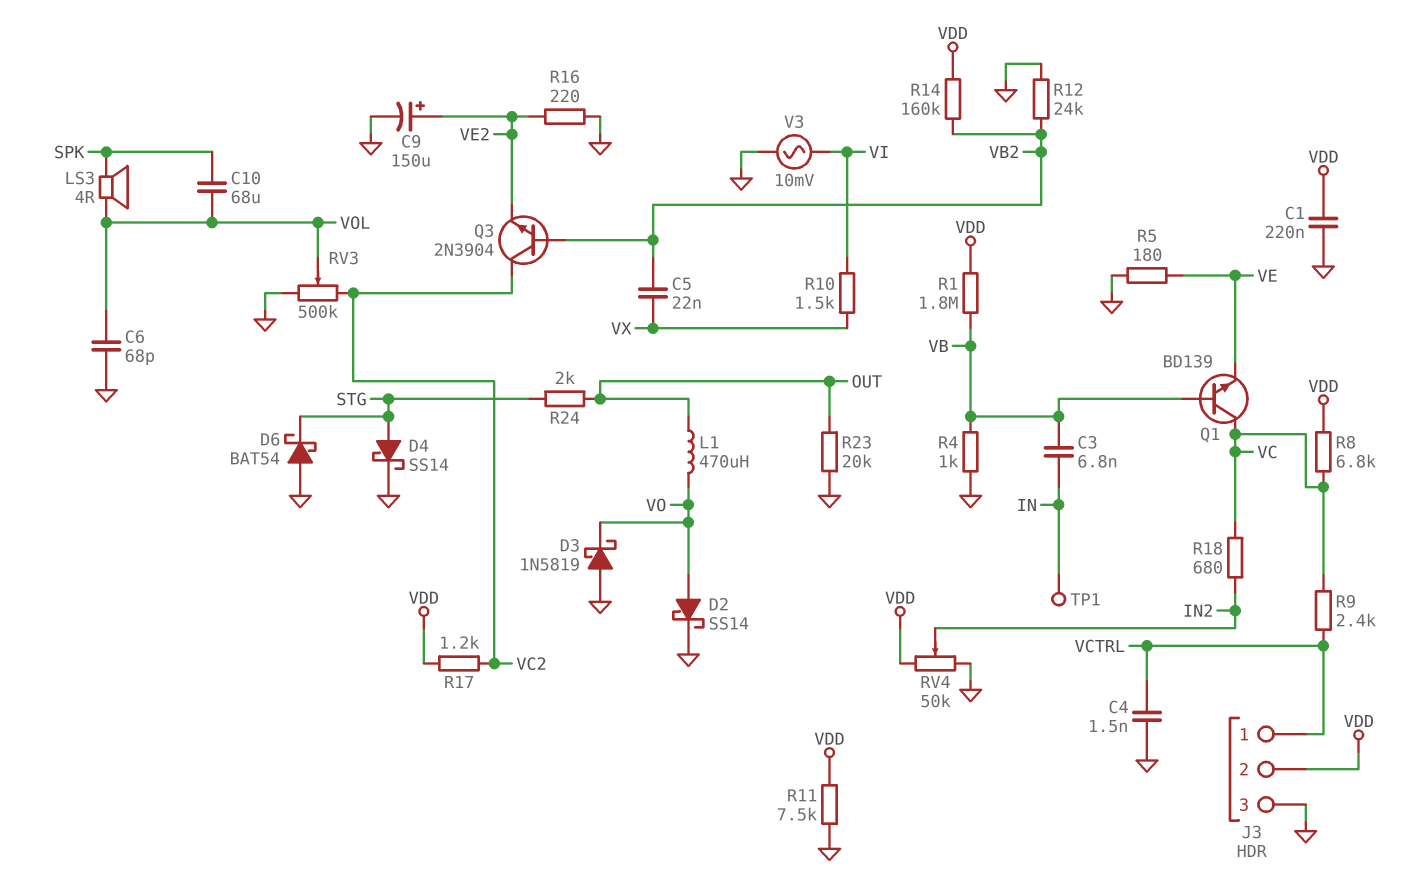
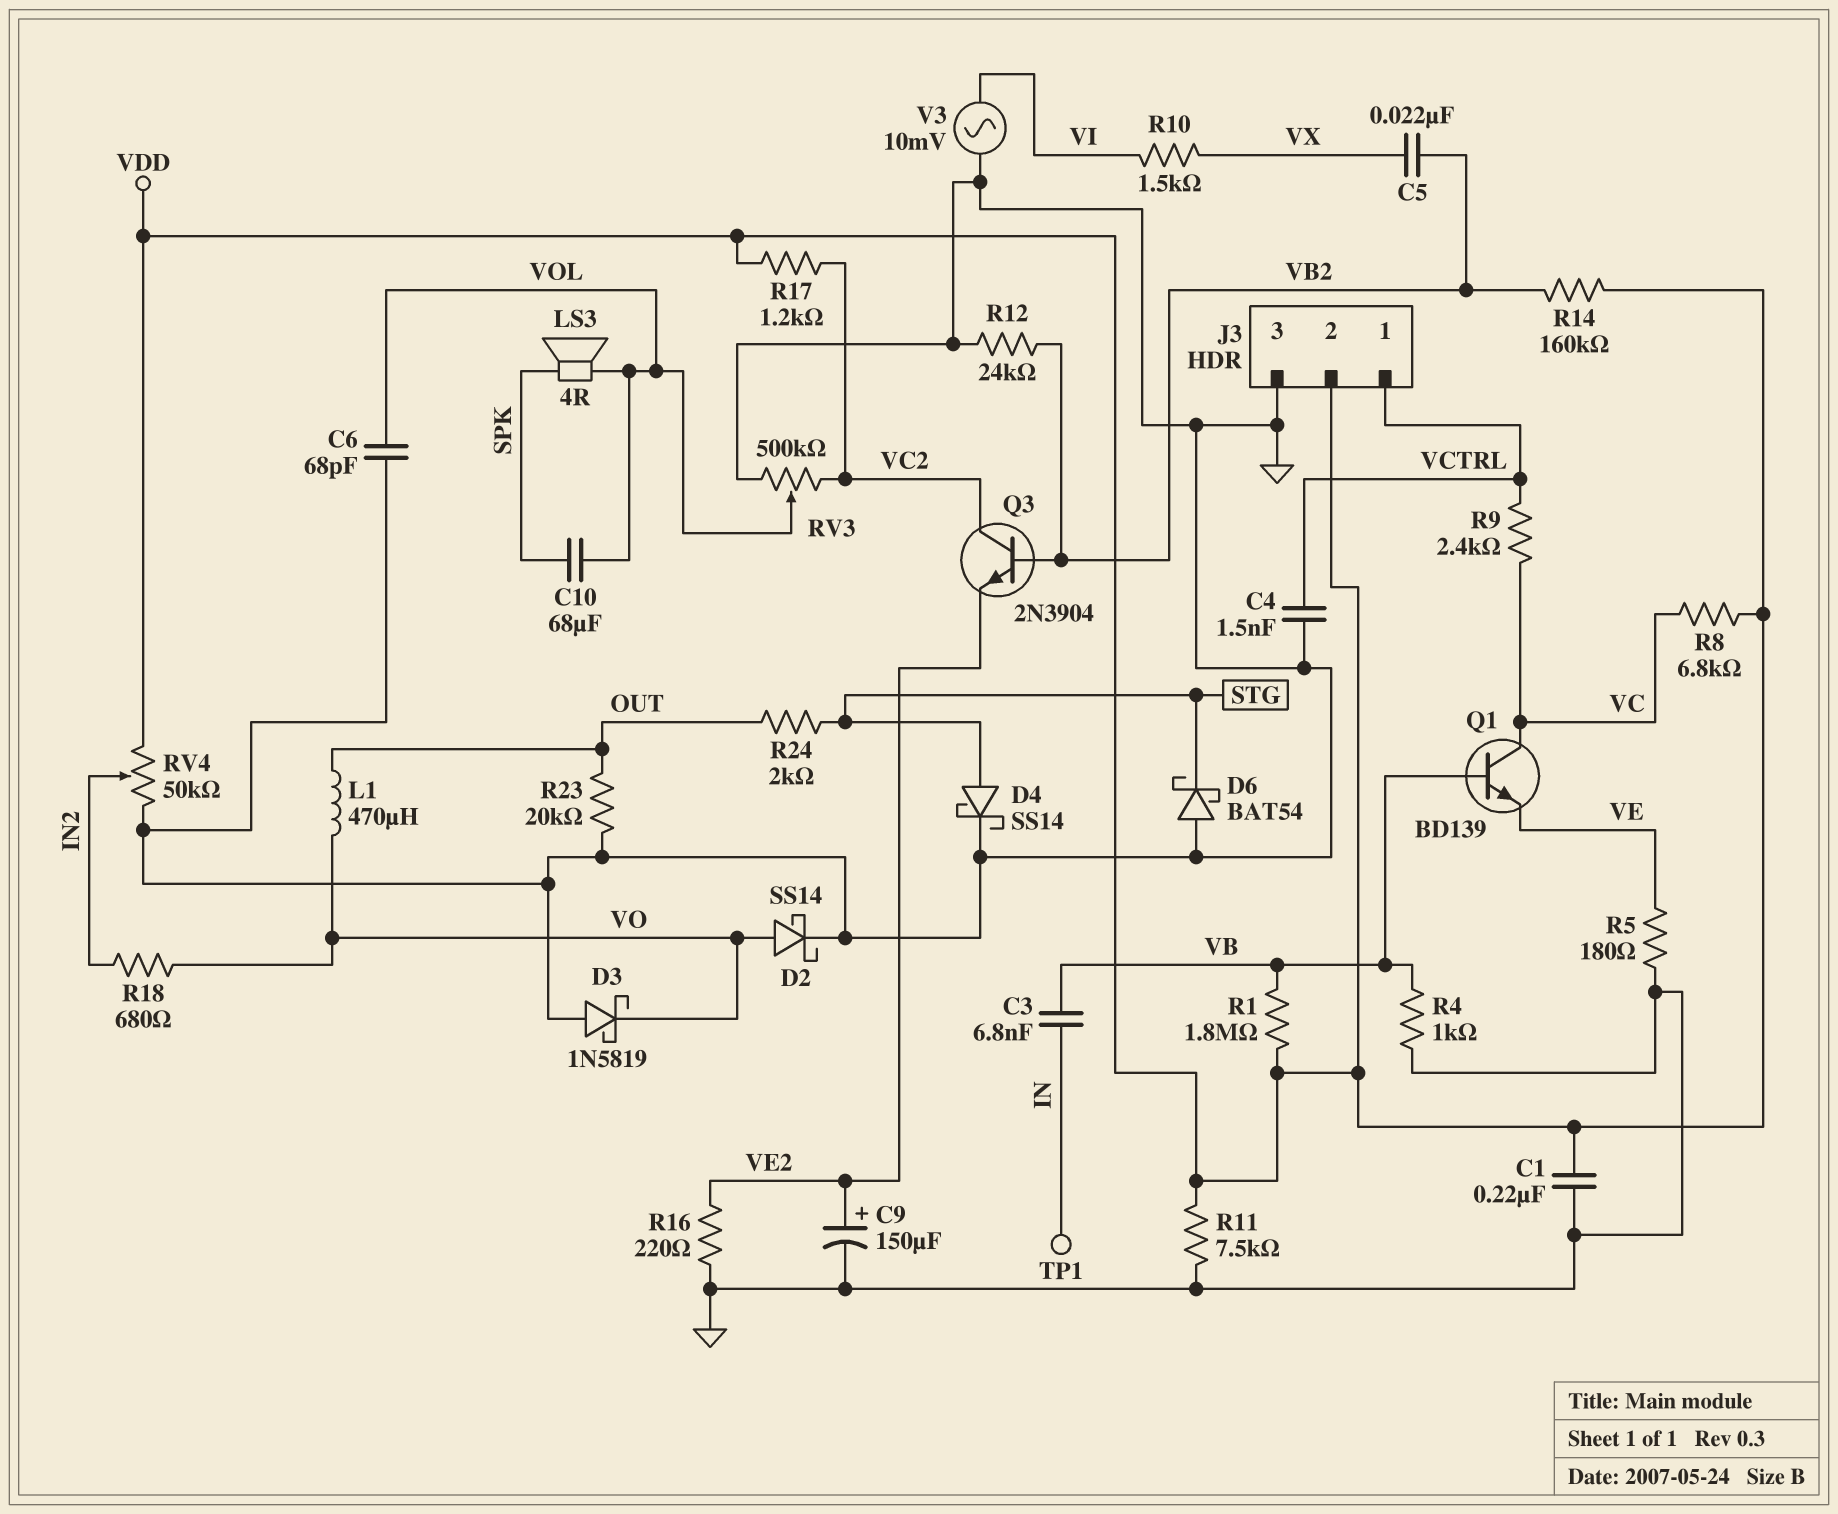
R18: 680 (IN2, VC) -> 680 (IN2, VO)

